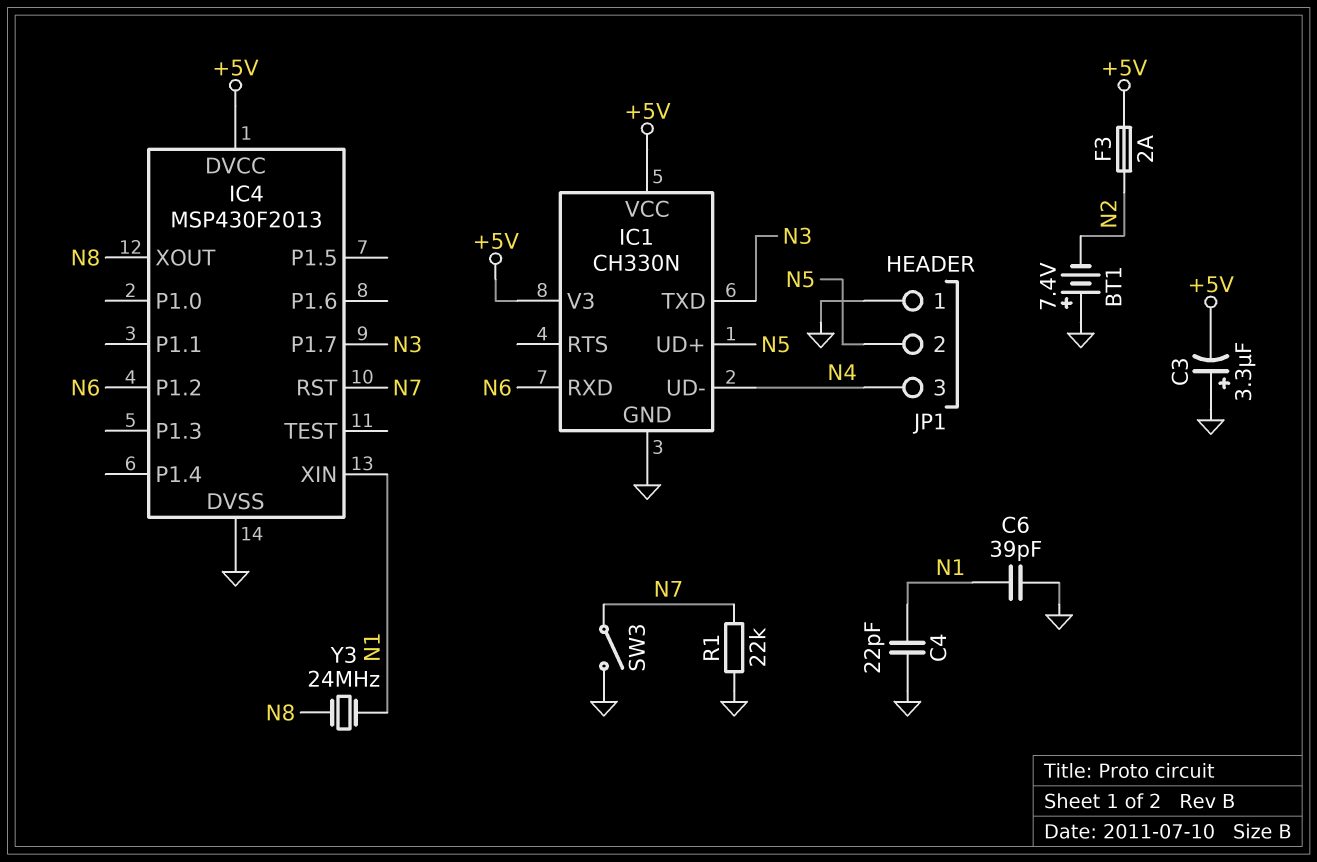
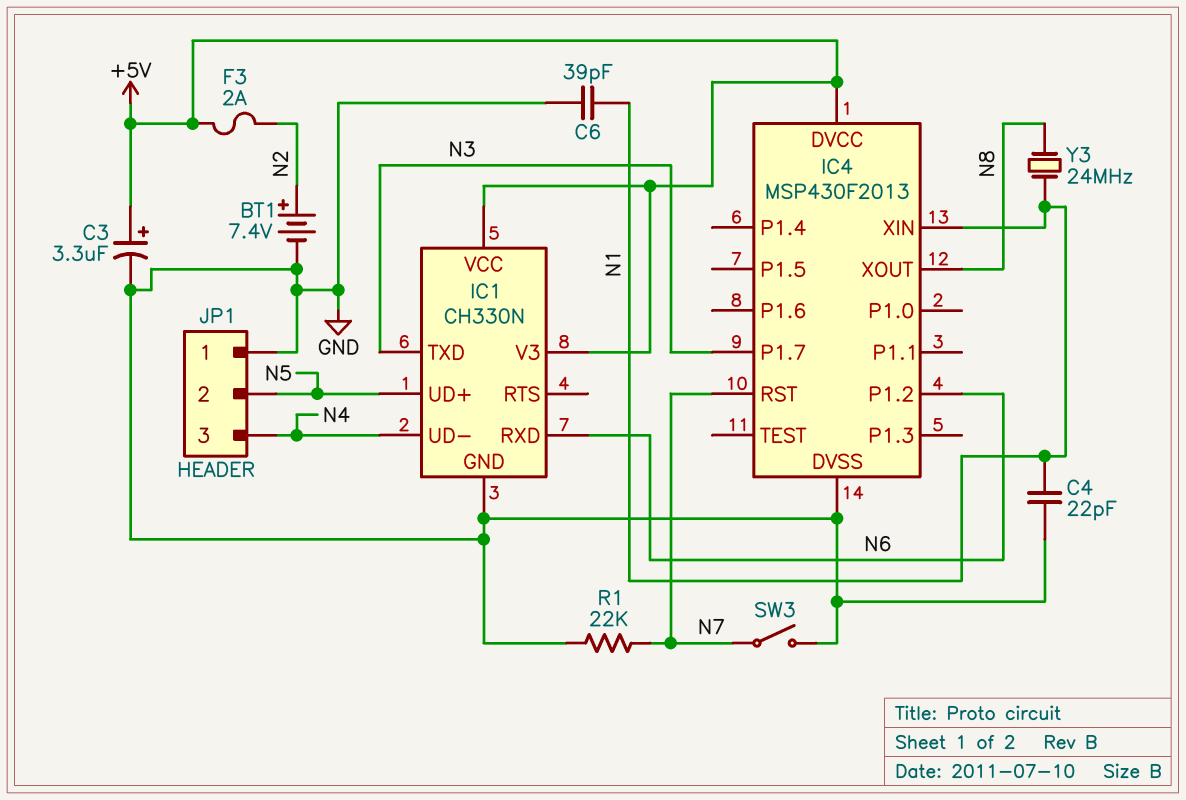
BT1: 7.4V (plus GND, minus N2) -> 7.4V (plus N2, minus GND)
C3: 3.3uF (plus GND, minus +5V) -> 3.3uF (plus +5V, minus GND)

